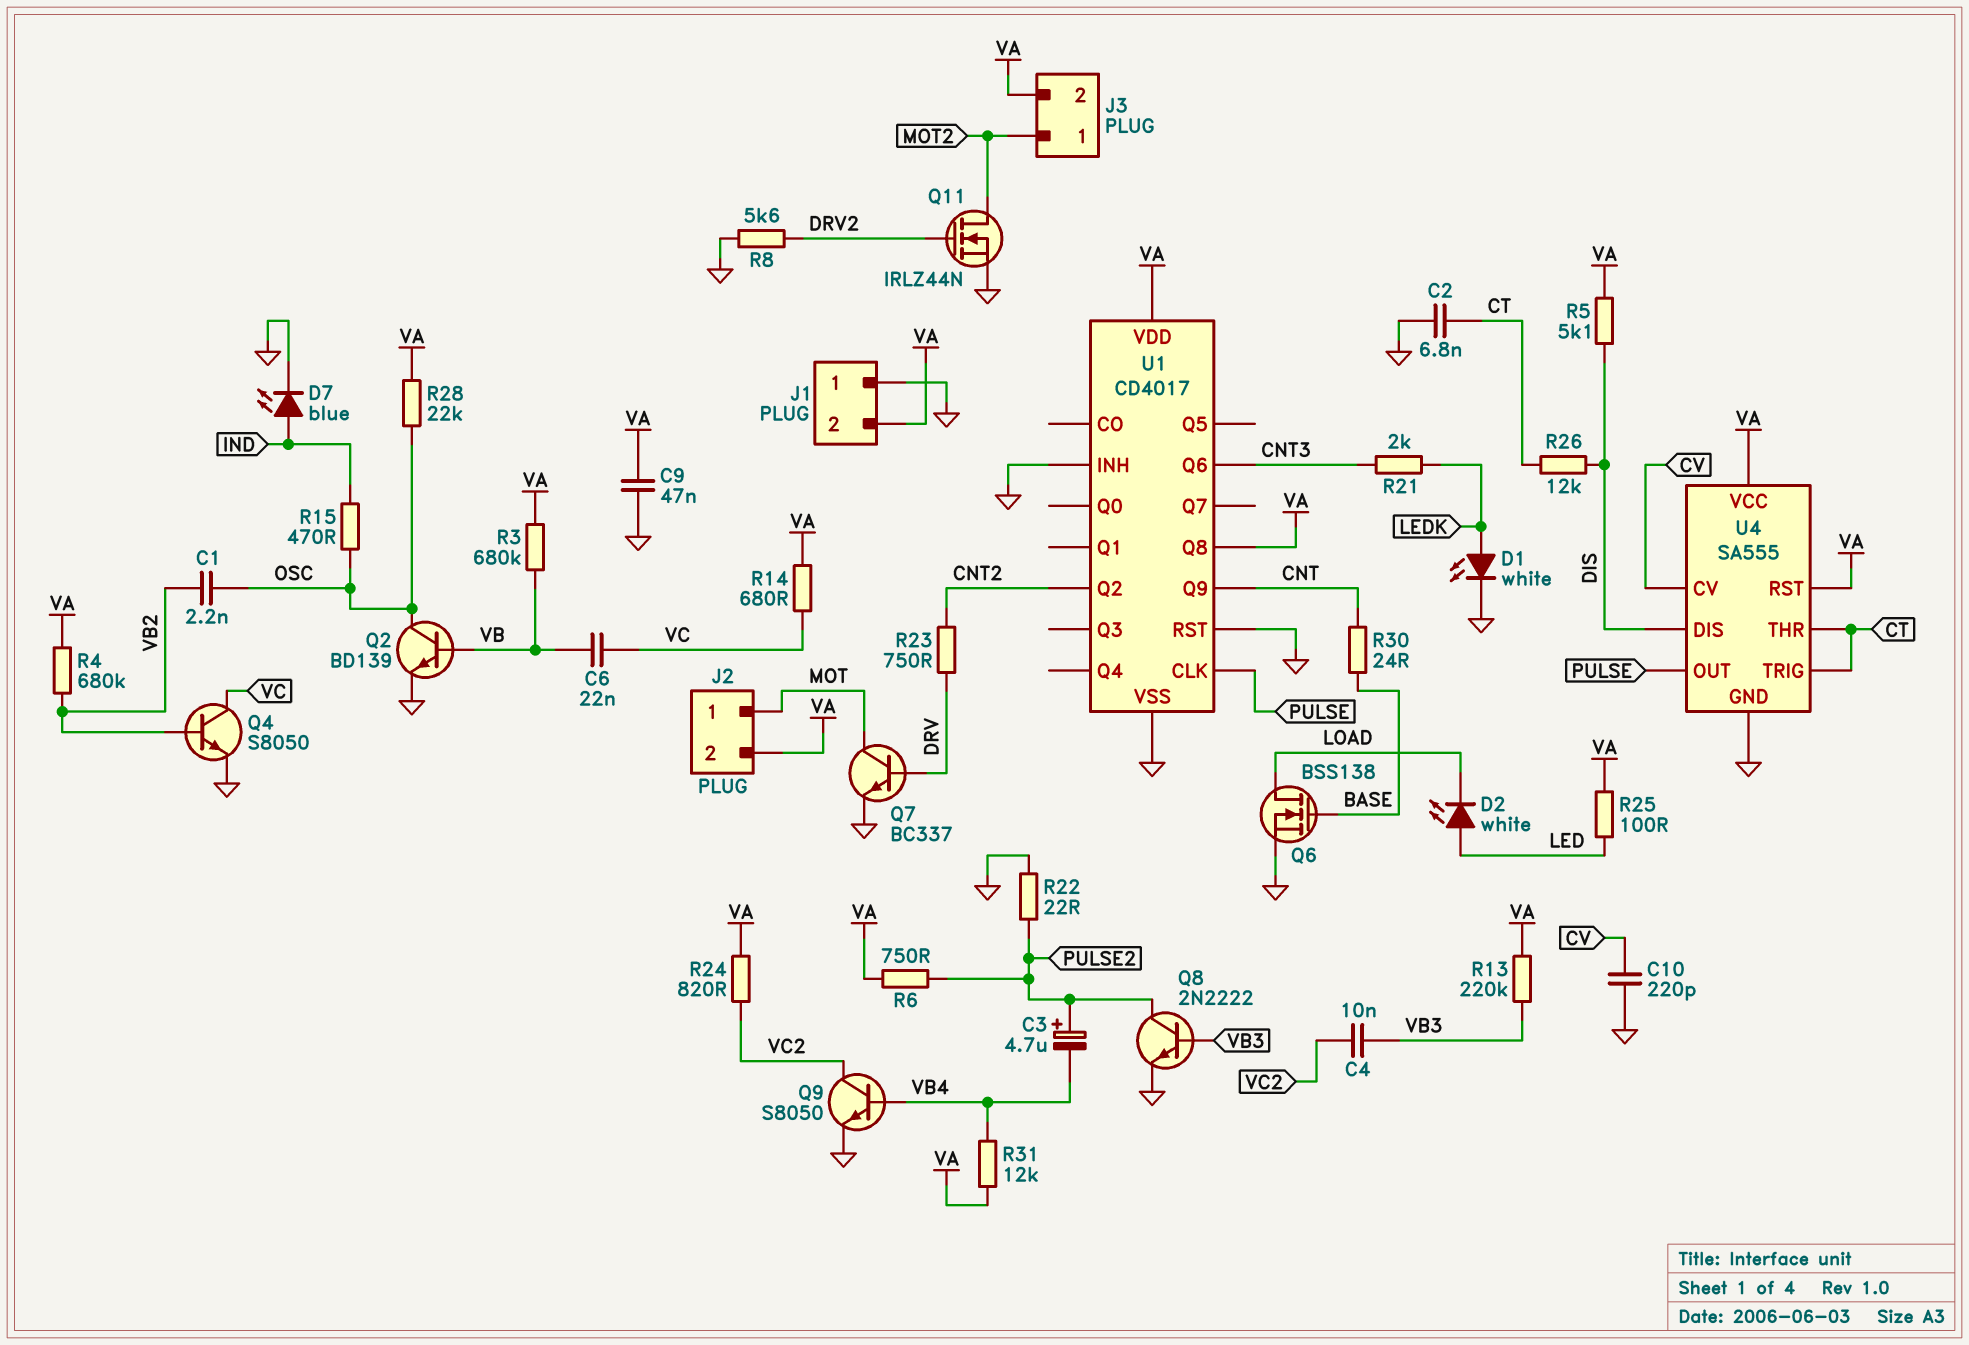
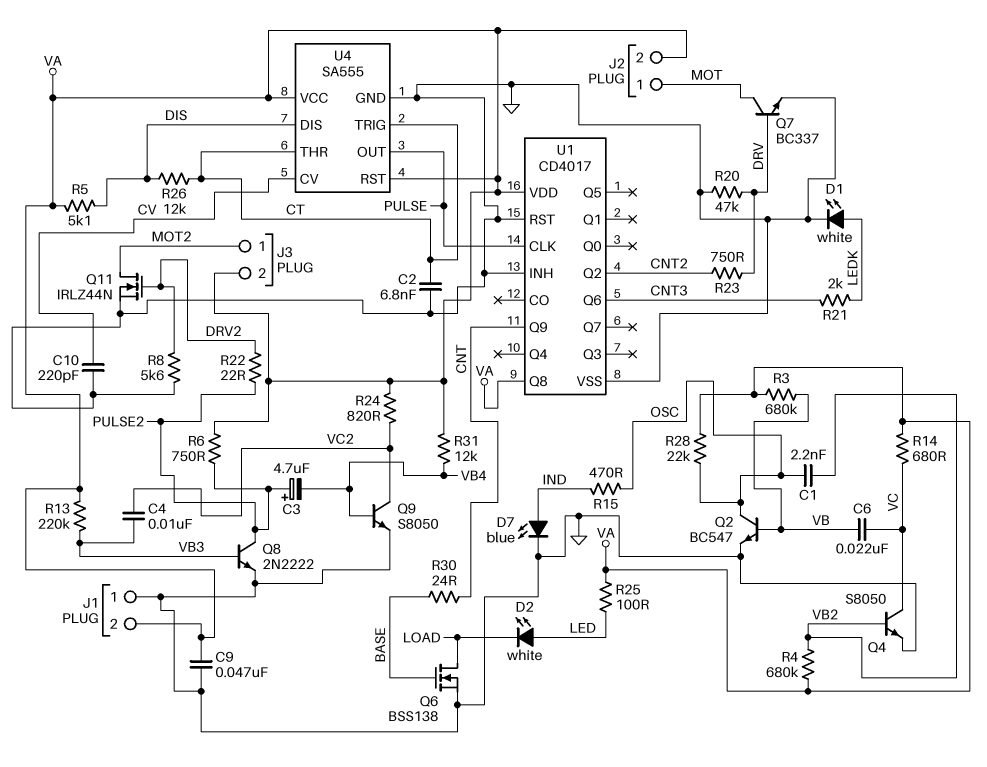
Q2: NPN BD139 (B VB, C OSC, E GND) -> NPN BC547 (B VB, C OSC, E GND)
R20: none -> 47k (DRV, GND)
R22: 22 (GND, PULSE2) -> 22 (DRV2, PULSE2)

